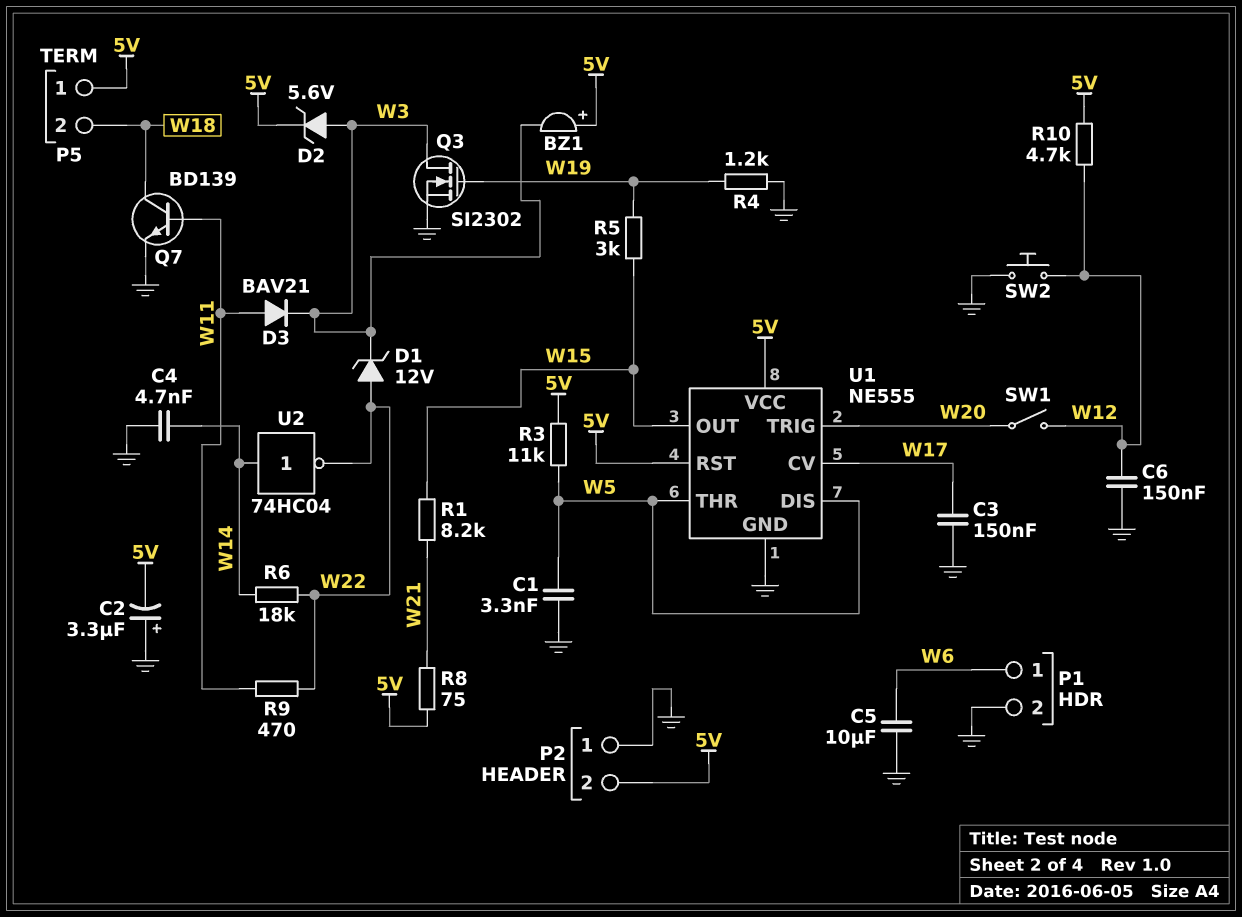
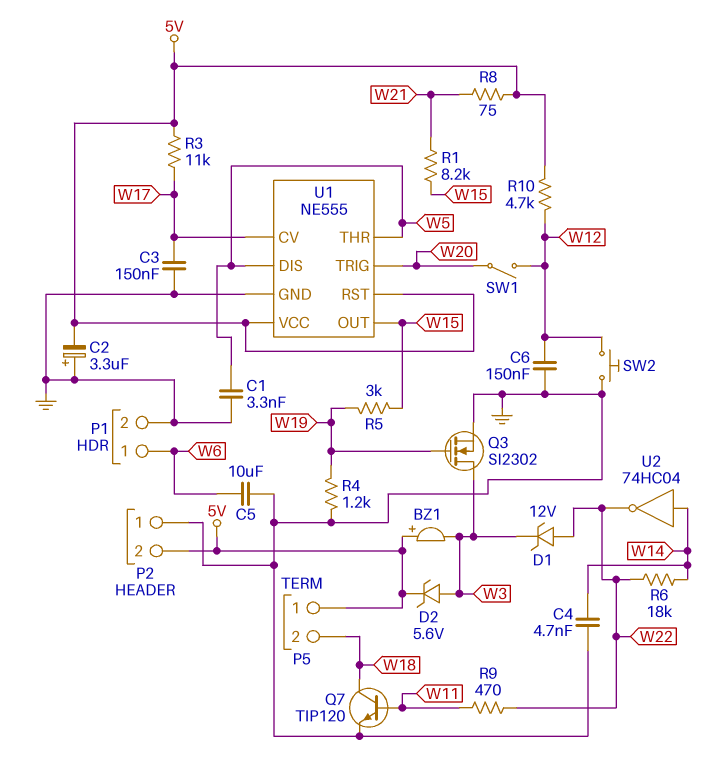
D3: diode BAV21 (A W11, K W3) -> none
Q7: NPN BD139 (B W11, C W18, E GND) -> NPN TIP120 (B W11, C W18, E GND)
R3: 11k (5V, W5) -> 11k (5V, W17)

